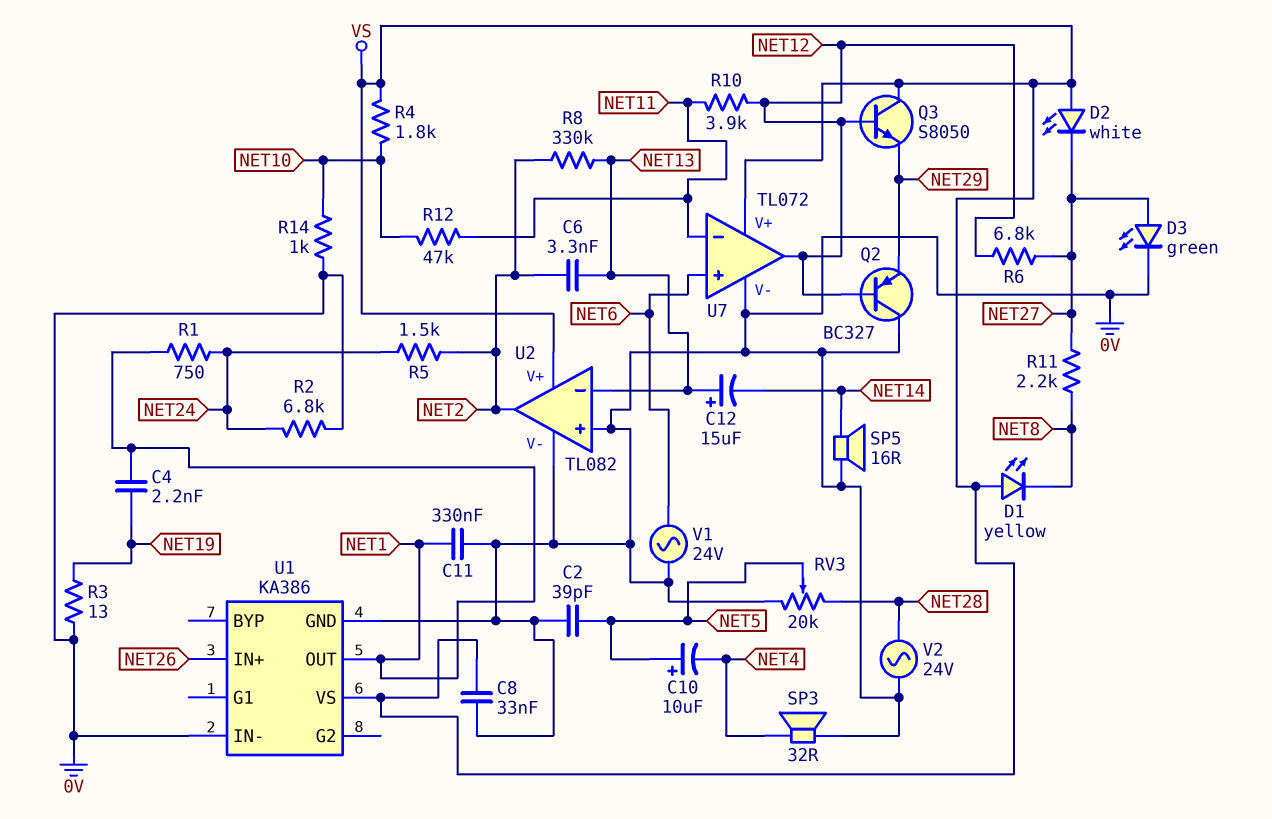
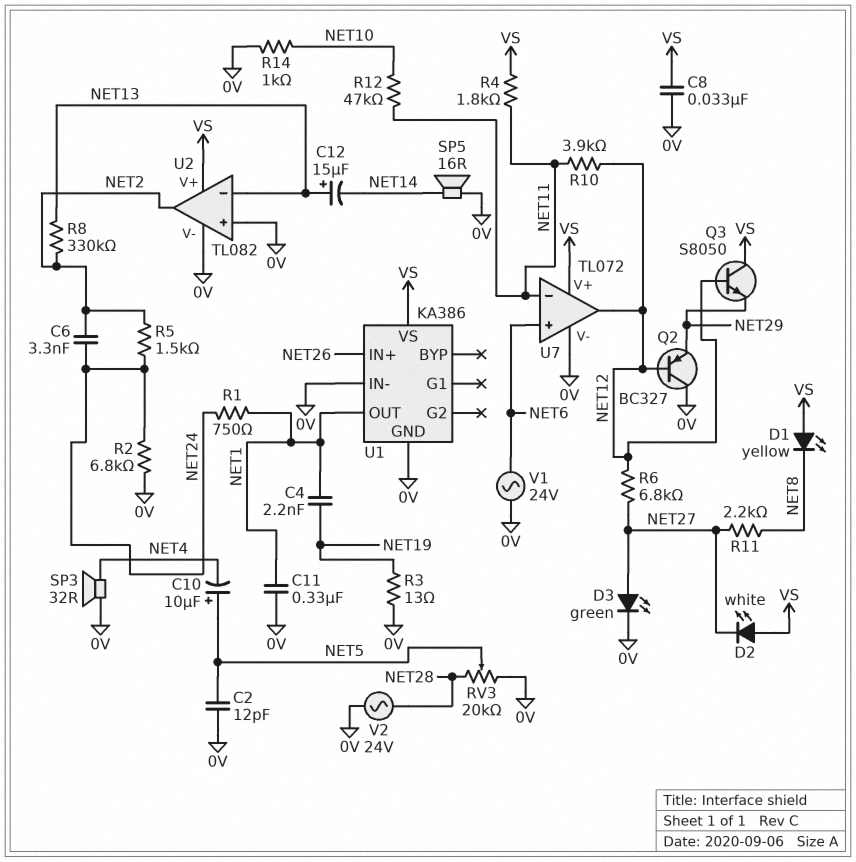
C2: 39pF (0V, NET5) -> 12pF (0V, NET5)
C6: 3.3nF (NET2, NET13) -> 3.3nF (NET2, NET24)
R4: 1.8k (NET10, VS) -> 1.8k (NET11, VS)

